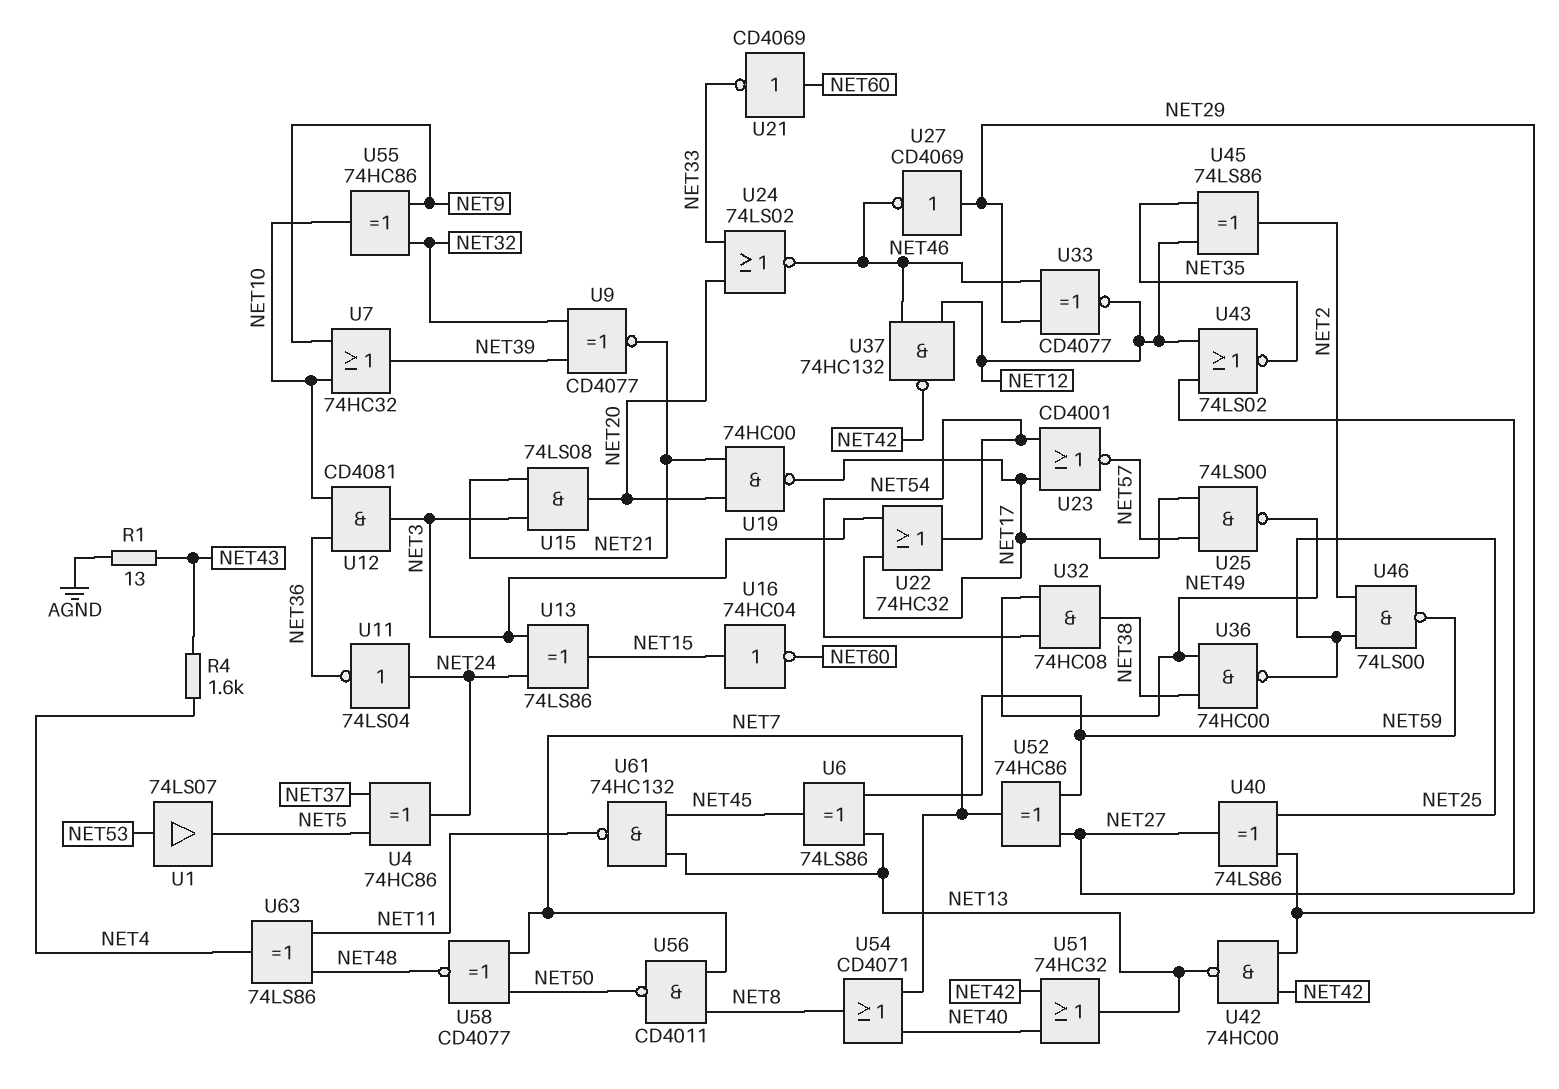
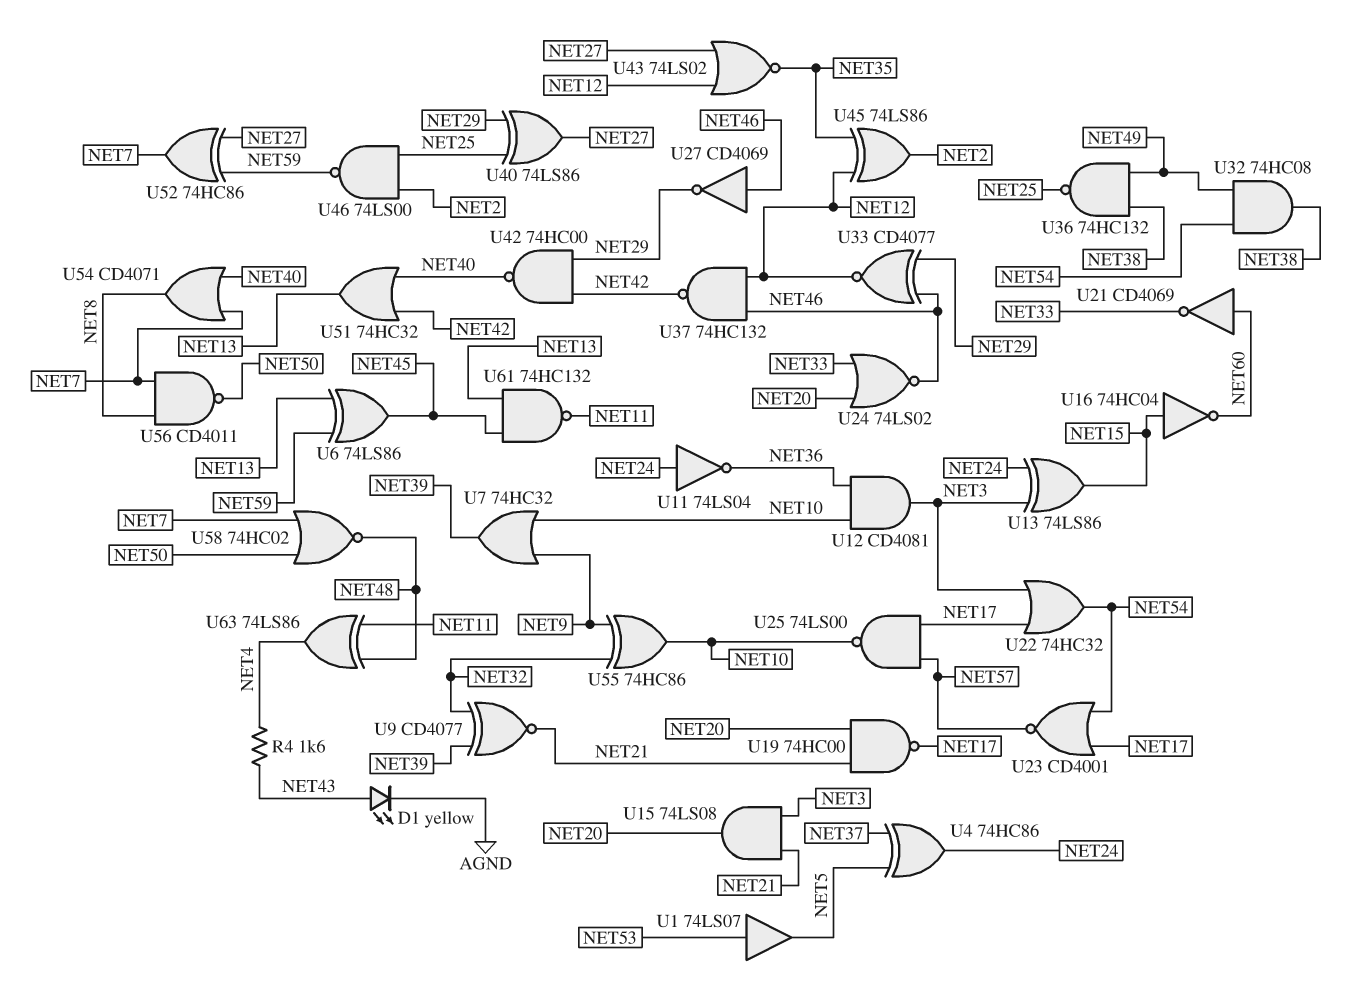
D1: none -> LED yellow (A NET43, K AGND)
R1: 13 (AGND, NET43) -> none
U25: NAND 74LS00 (in NET17, in NET57, out NET49) -> NAND 74LS00 (in NET17, in NET57, out NET10)
U27: NOT CD4069 (in NET29, out NET46) -> NOT CD4069 (in NET46, out NET29)
U36: NAND 74HC00 (in NET38, in NET49, out NET25) -> NAND 74HC132 (in NET38, in NET49, out NET25)
U42: NAND 74HC00 (in NET29, in NET42, out NET13) -> NAND 74HC00 (in NET29, in NET42, out NET40)
U58: XNOR CD4077 (in NET7, in NET50, out NET48) -> NOR 74HC02 (in NET7, in NET50, out NET48)

